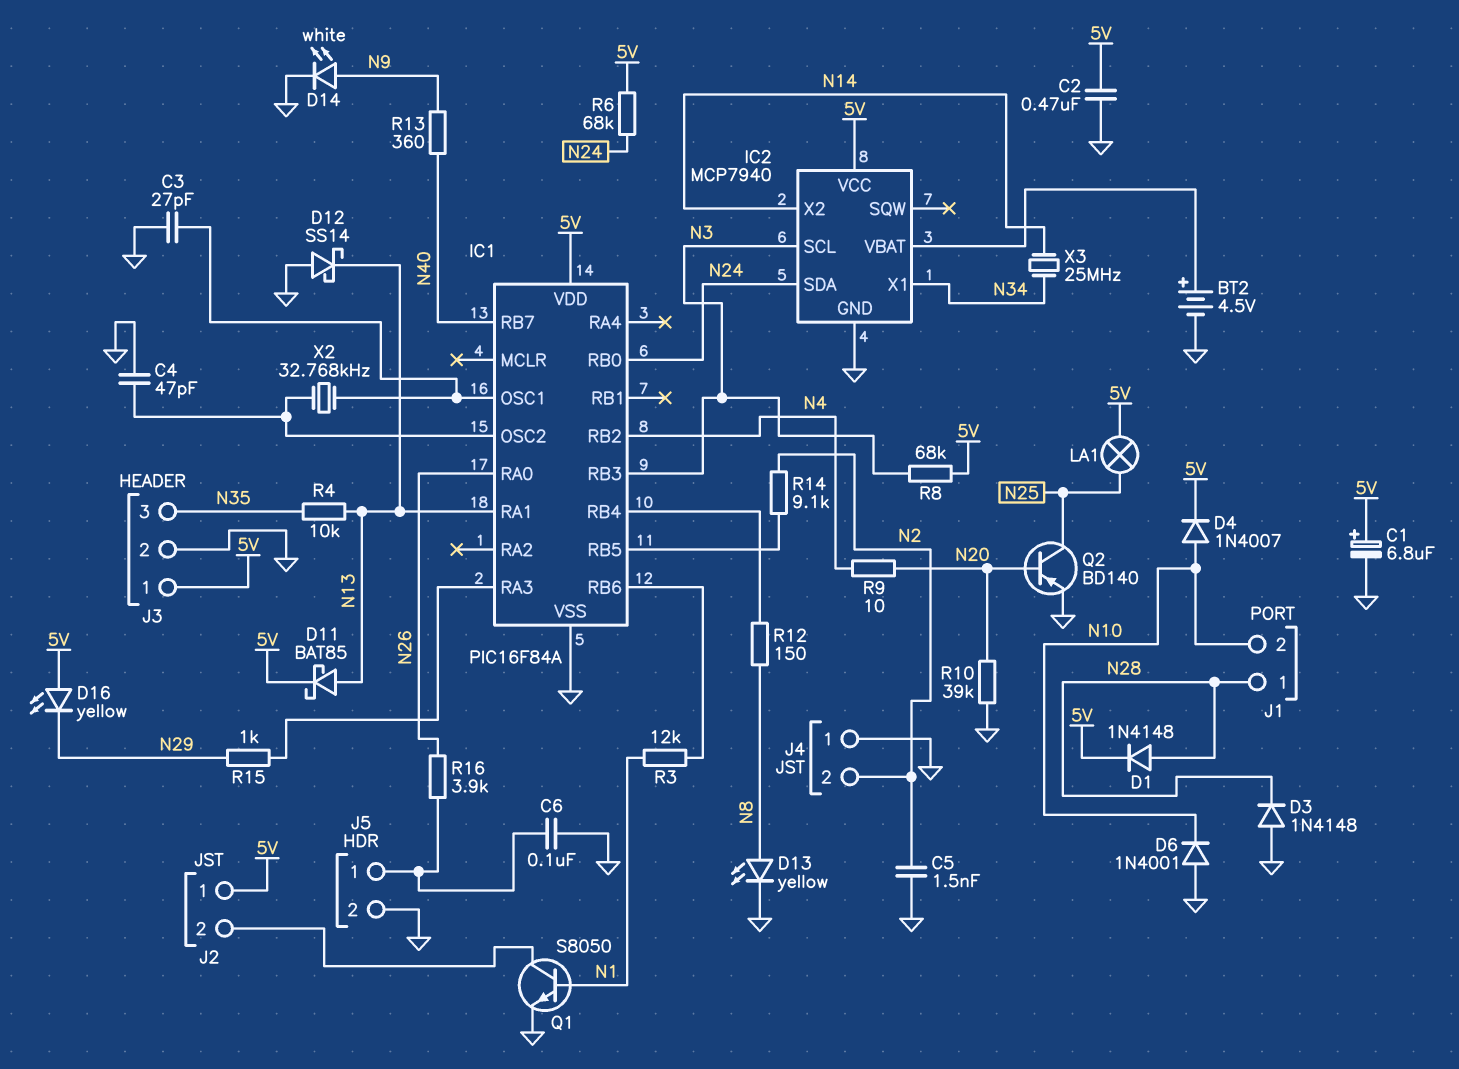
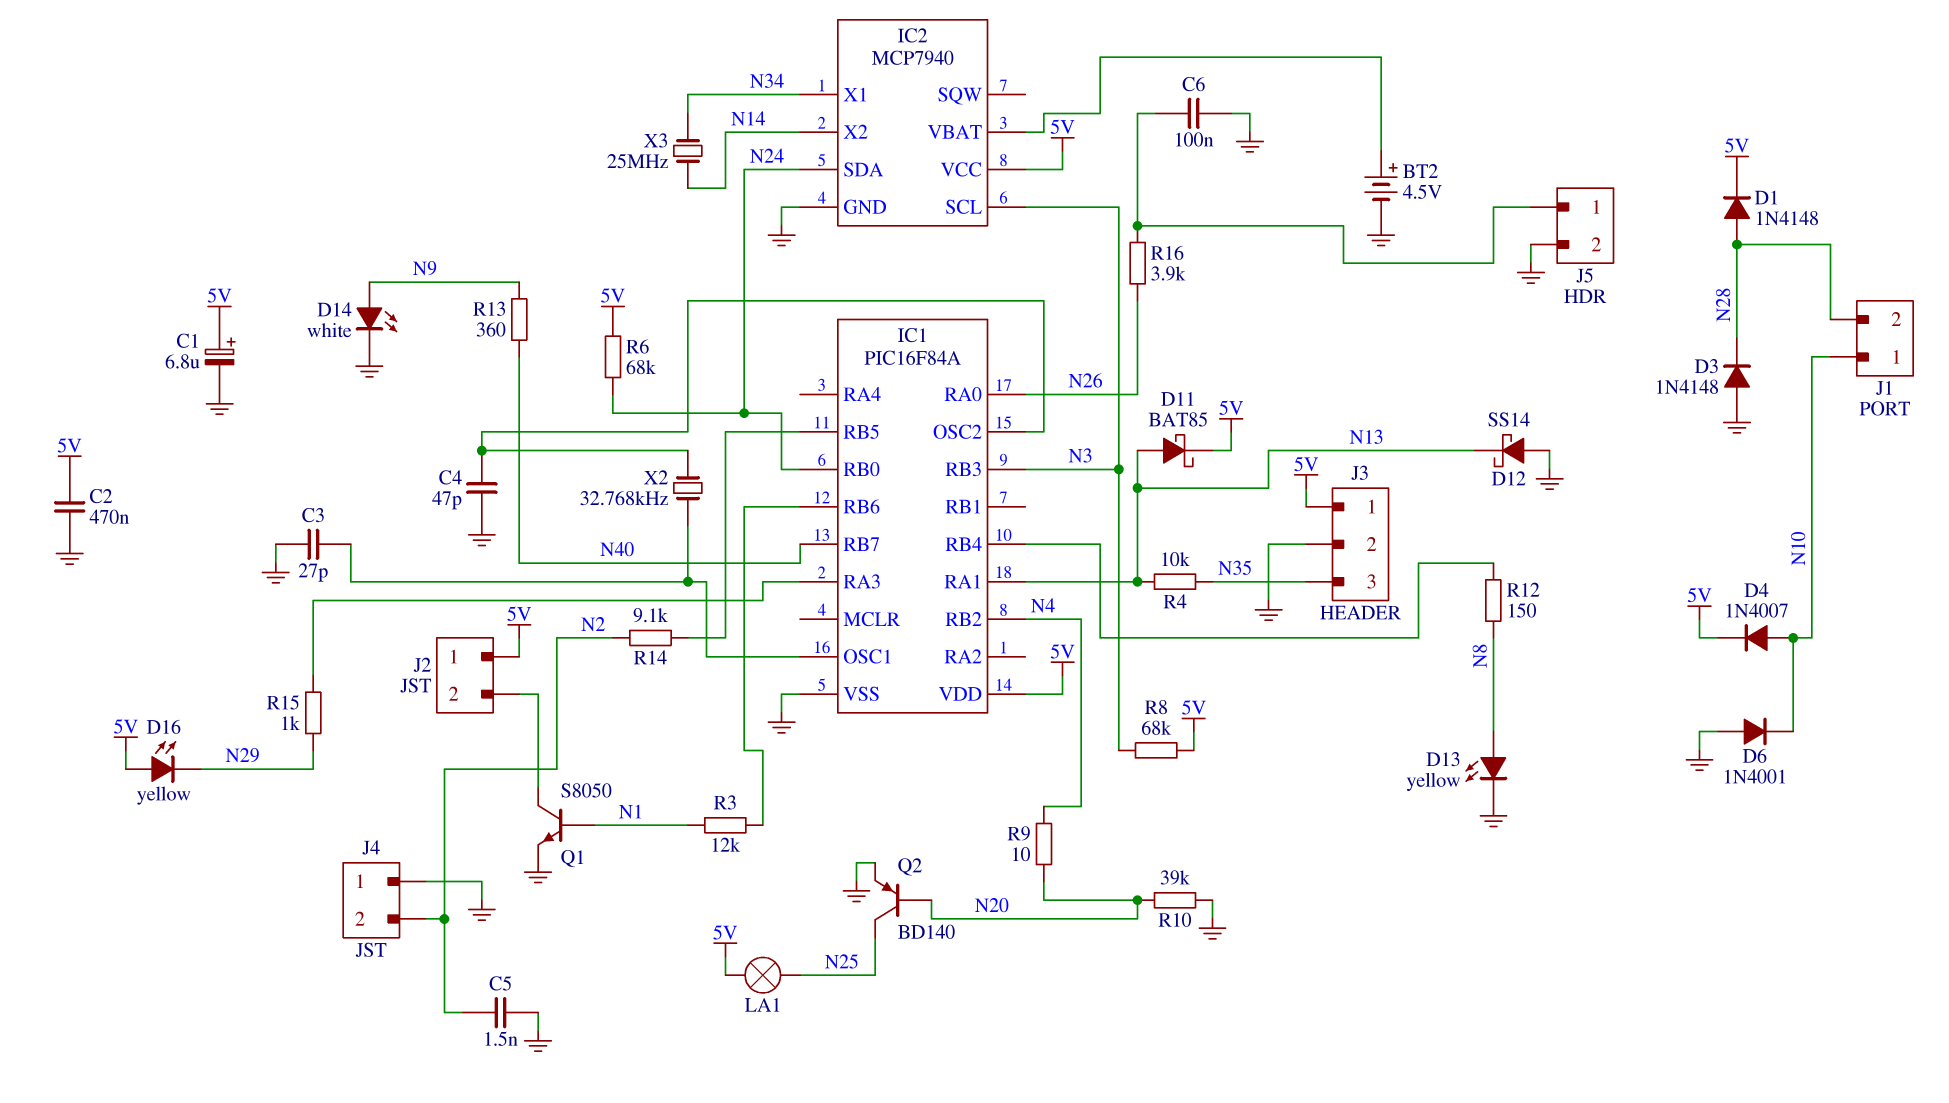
J1 pin 1: N28 -> N10
J1 pin 2: N10 -> N28

